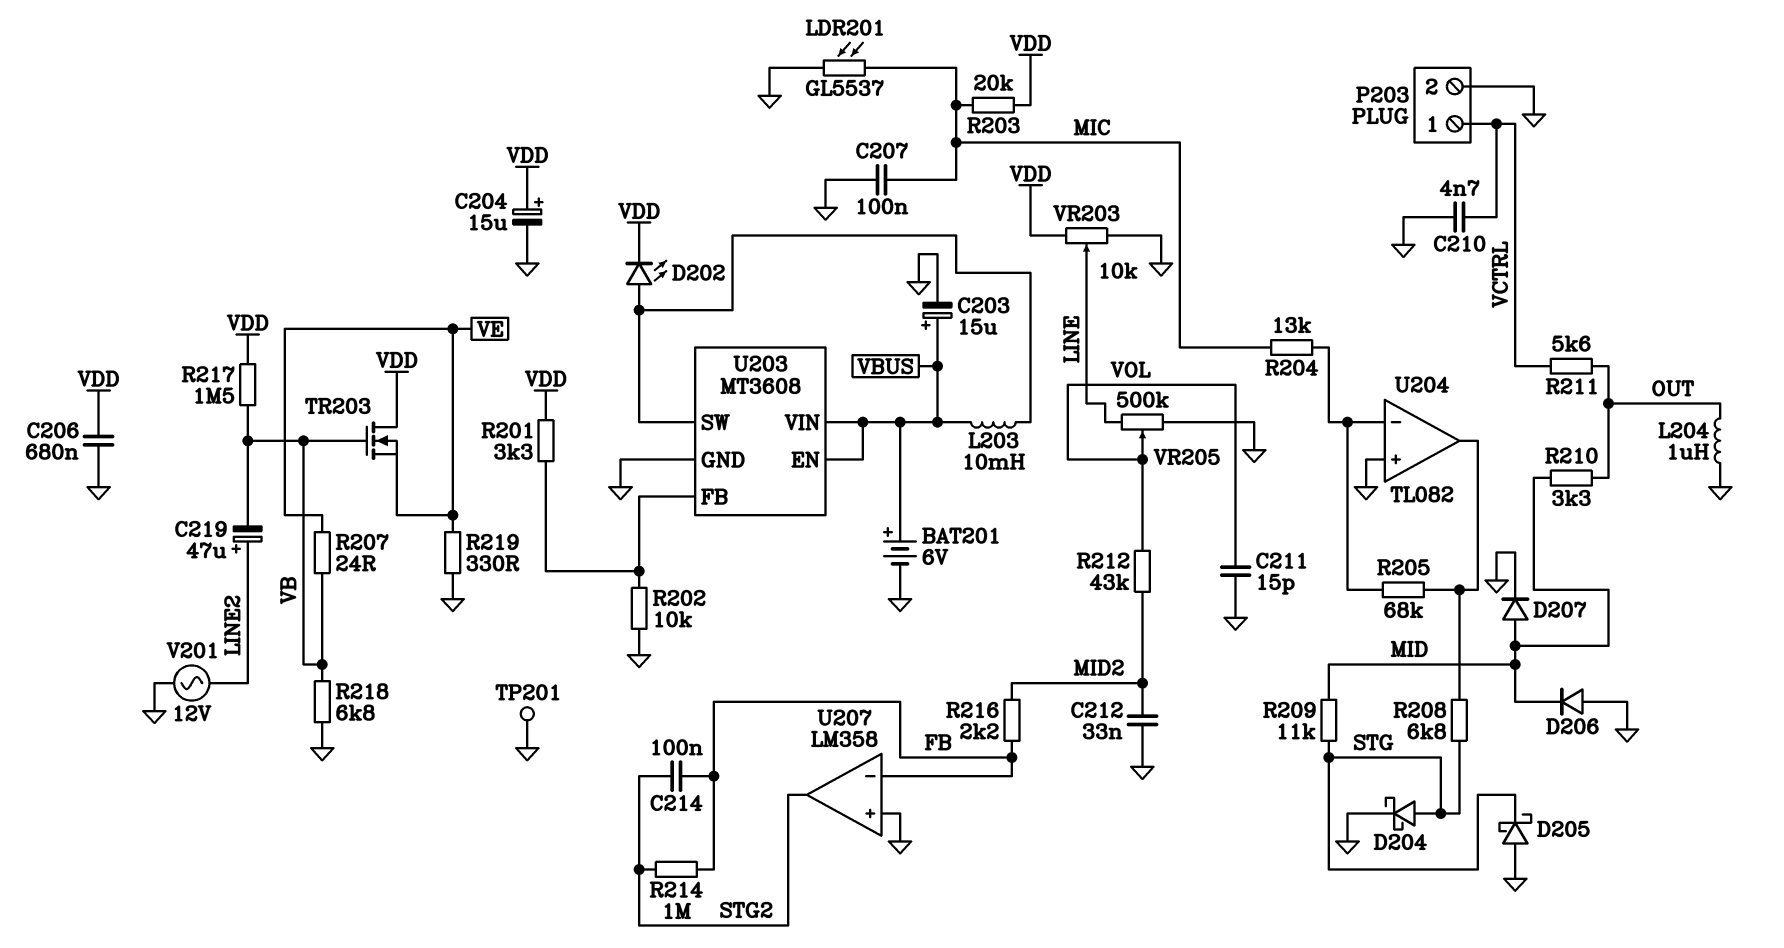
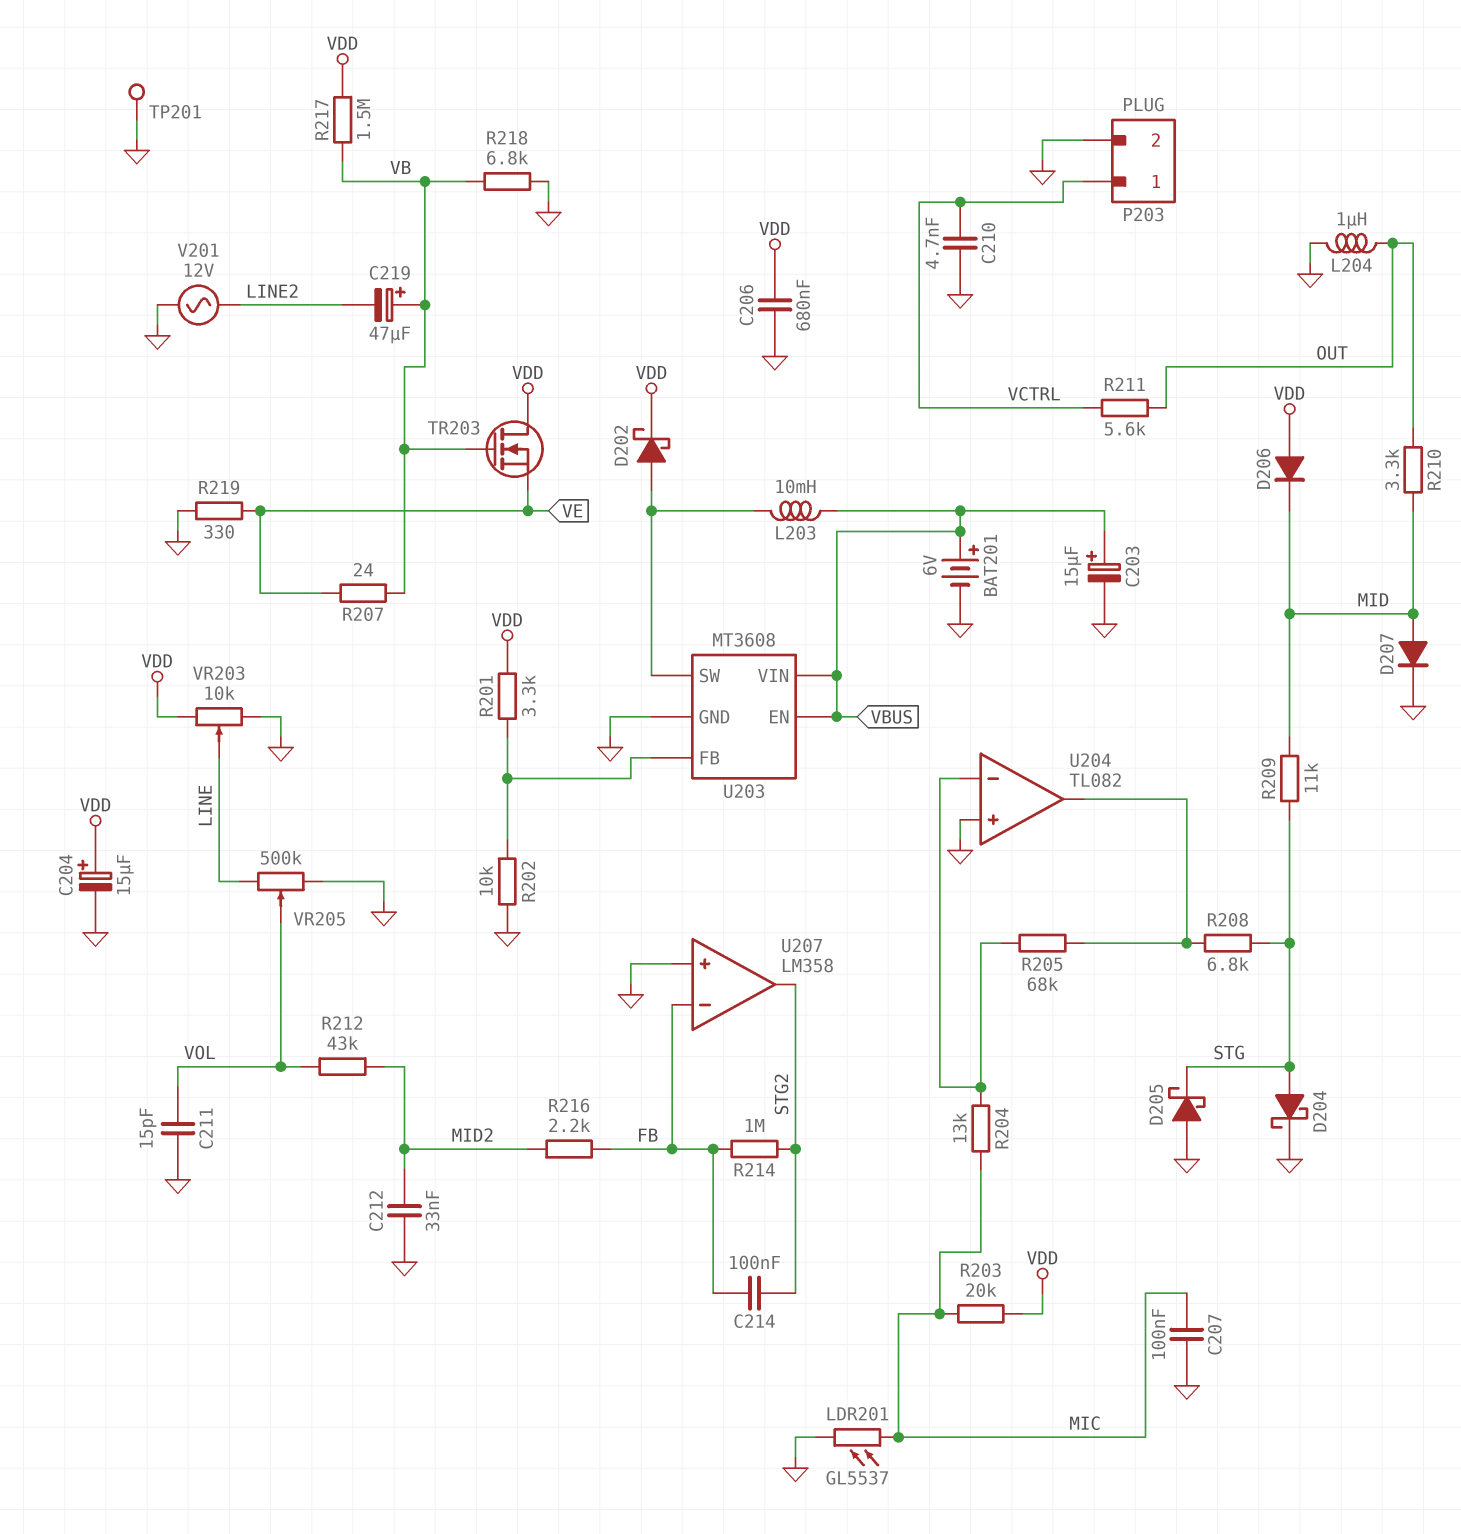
C219: 47uF (plus LINE2, minus VB) -> 47uF (plus VB, minus LINE2)
D202: LED (A U203/SW, K VDD) -> schottky (A U203/SW, K VDD)
D206: diode (A GND, K MID) -> diode (A VDD, K MID)

